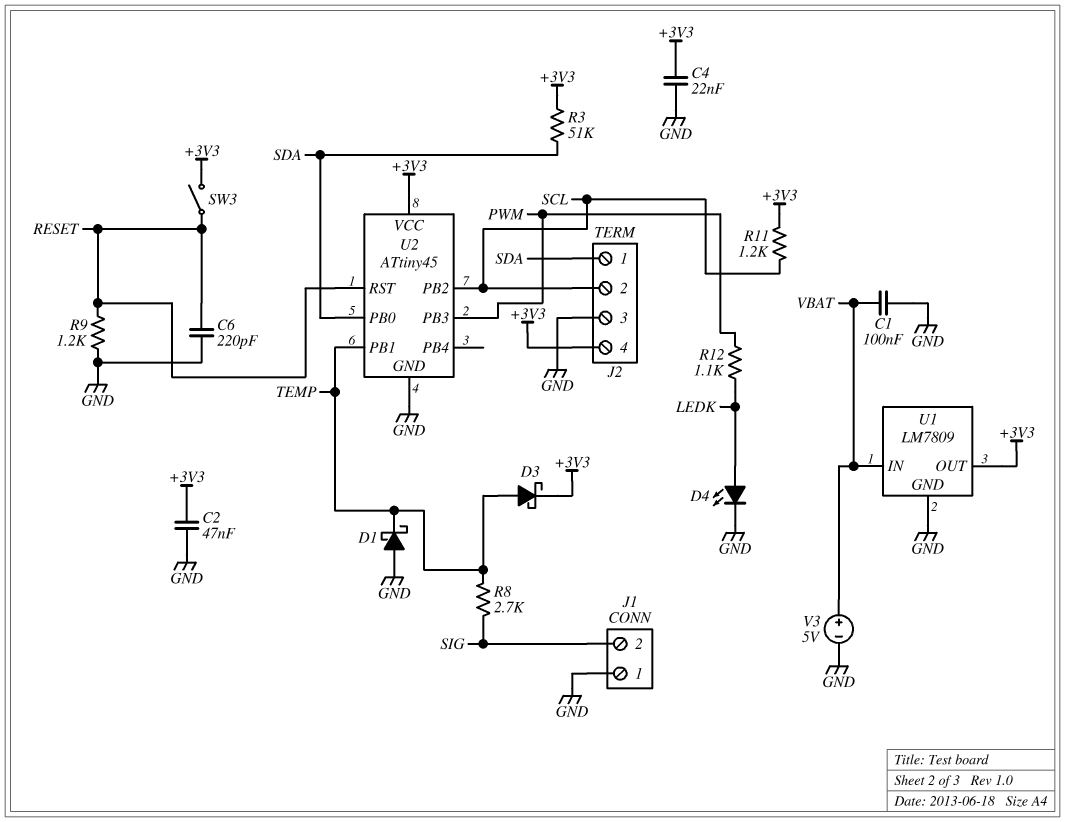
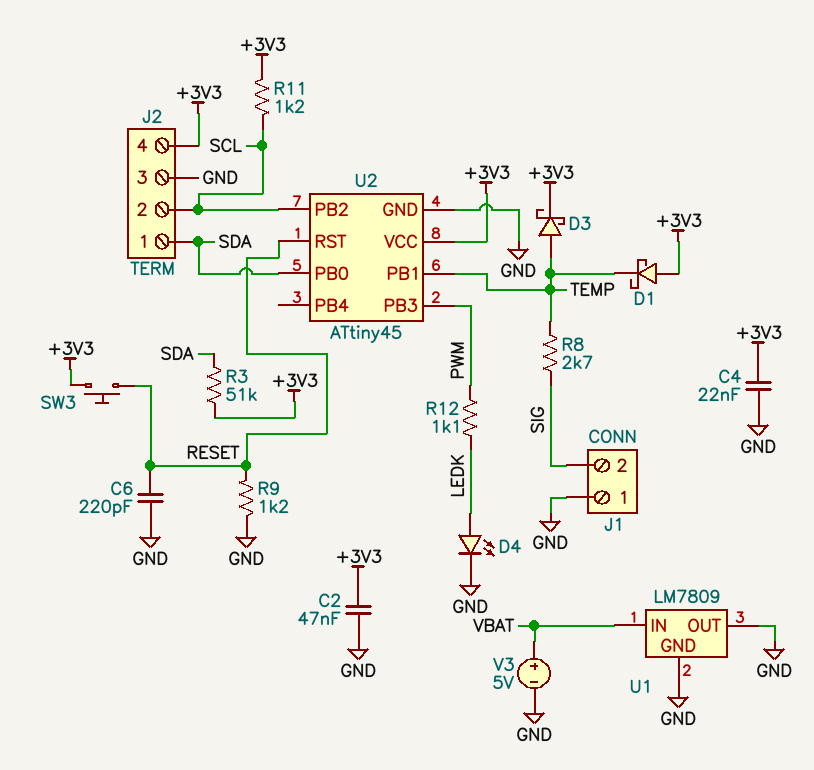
C1: 100nF (GND, VBAT) -> none
D1: schottky (A GND, K TEMP) -> schottky (A +3V3, K TEMP)
SW3: switch (+3V3, RESET) -> button (+3V3, RESET)
U1 pin OUT: +3V3 -> GND

